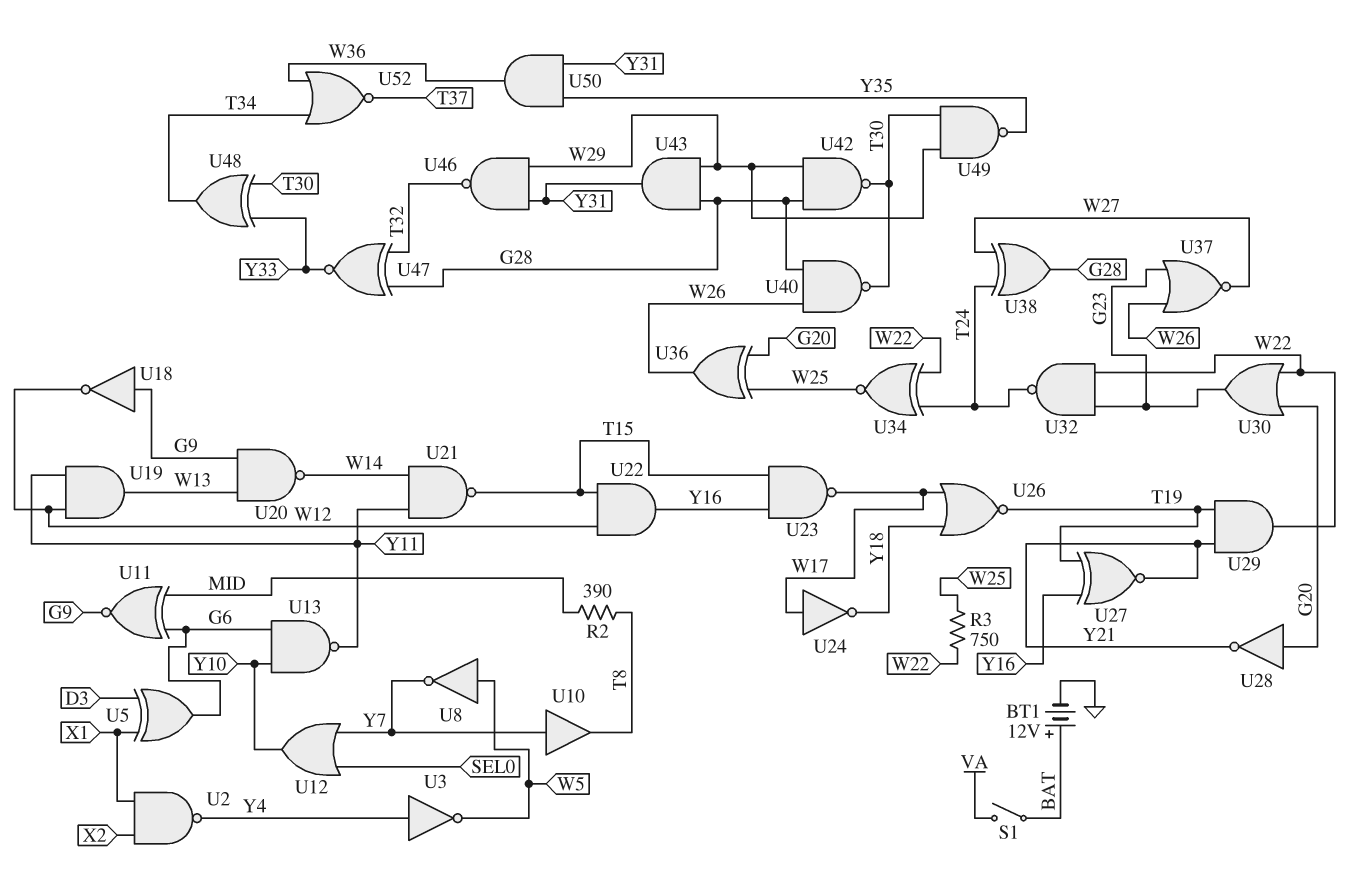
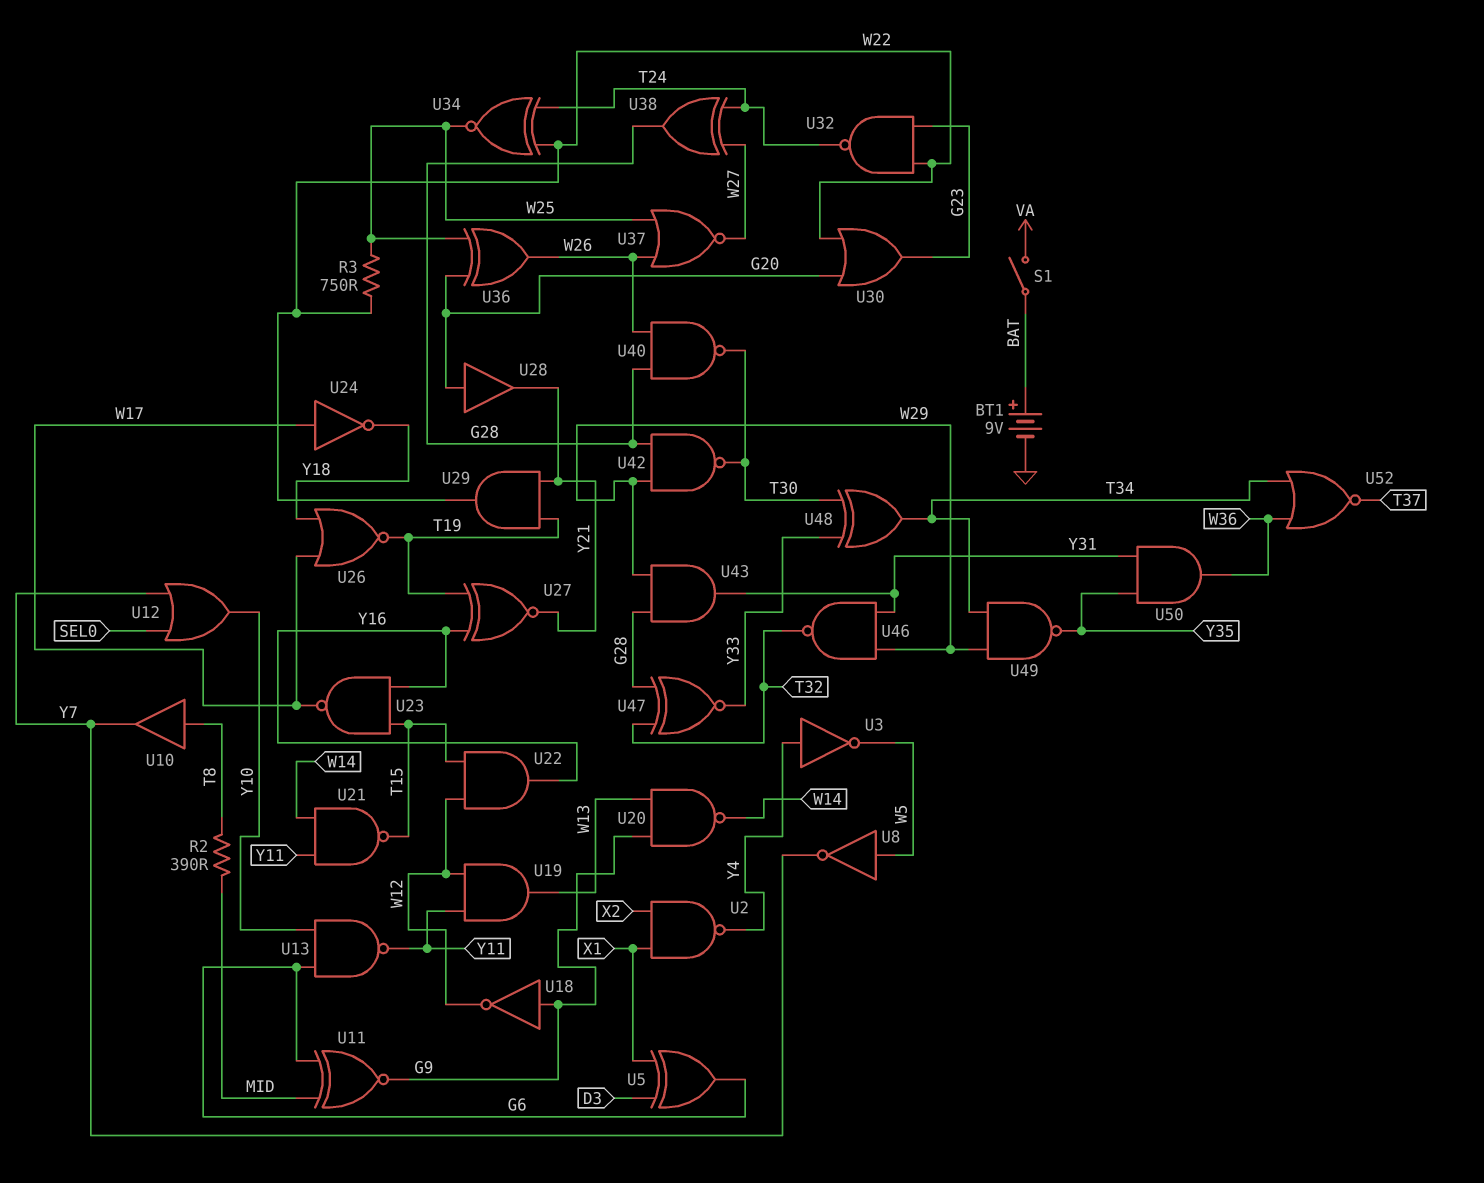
BT1: 12V (plus BAT, minus GND) -> 9V (plus BAT, minus GND)
U10: buffer (in Y7, out T8) -> buffer (in T8, out Y7)
U28: NOT (in G20, out Y21) -> buffer (in G20, out Y21)
U37: NOR (in G23, in W26, out W27) -> NOR (in W25, in W26, out W27)
U49: NAND (in T30, in W29, out Y35) -> NAND (in T34, in W29, out Y35)

